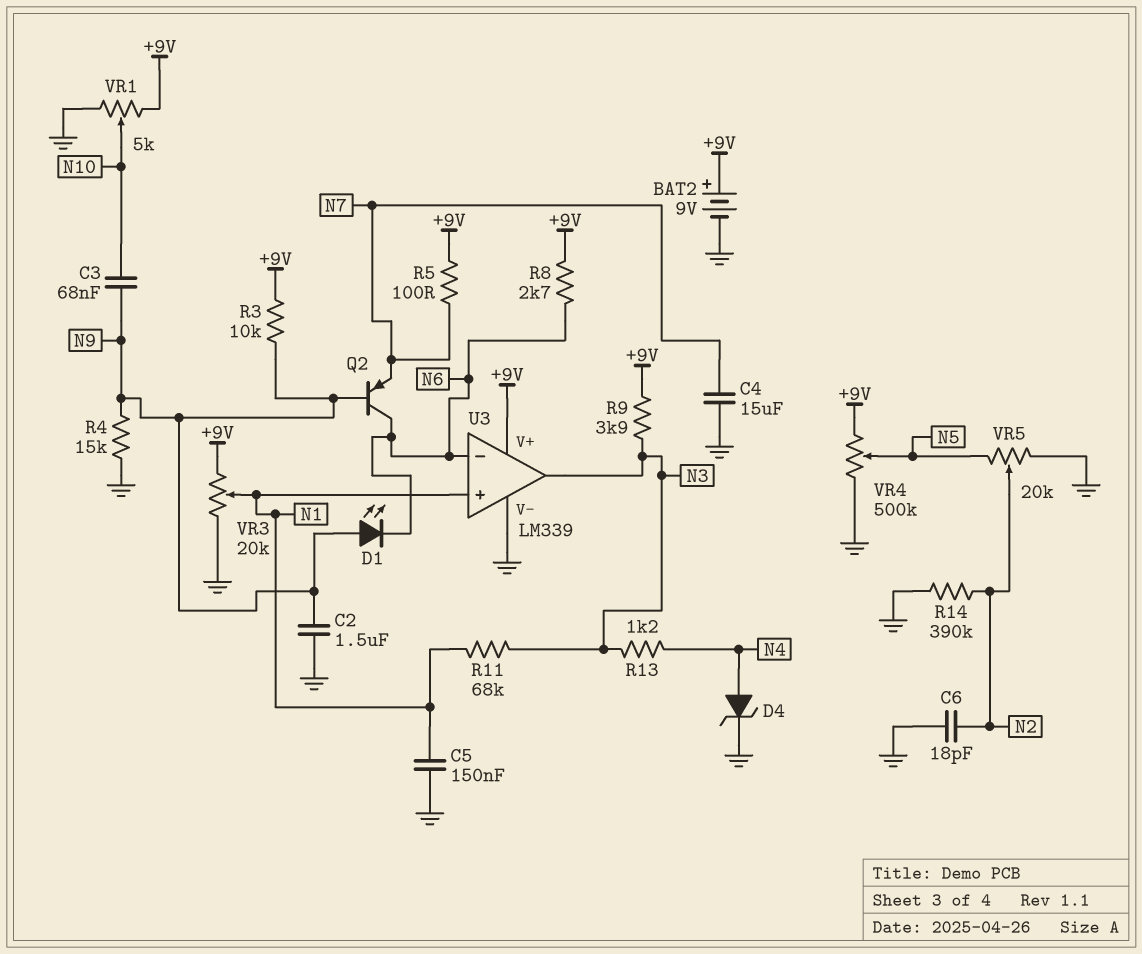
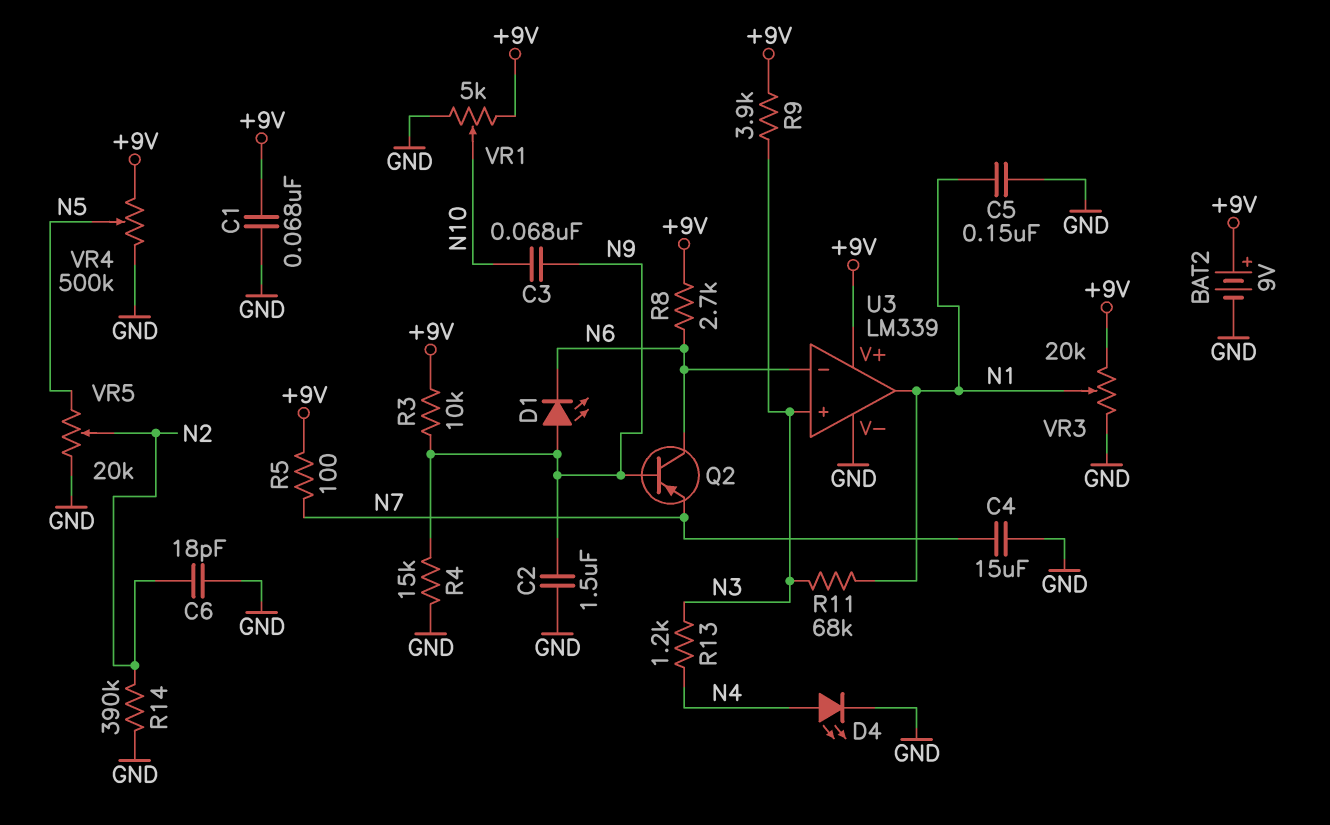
C1: none -> 68nF (+9V, GND)
D4: zener (A N4, K GND) -> LED (A N4, K GND)
U3 pin in+: N1 -> N3
U3 pin out: N3 -> N1

